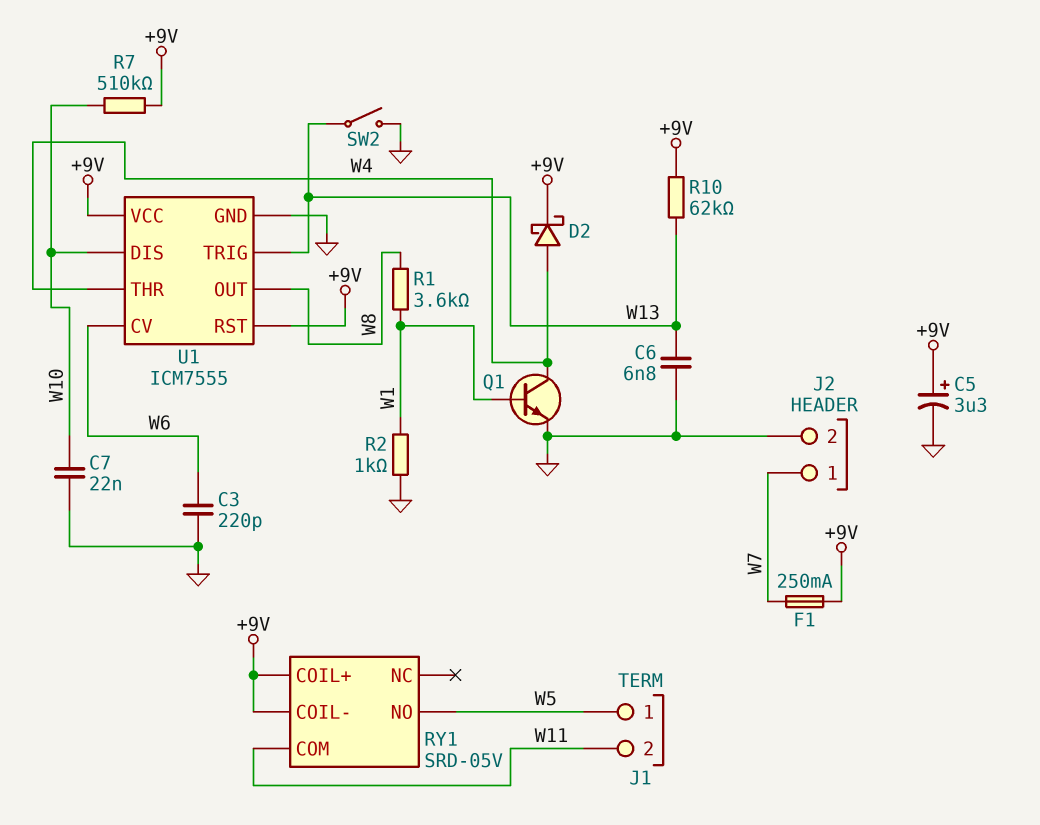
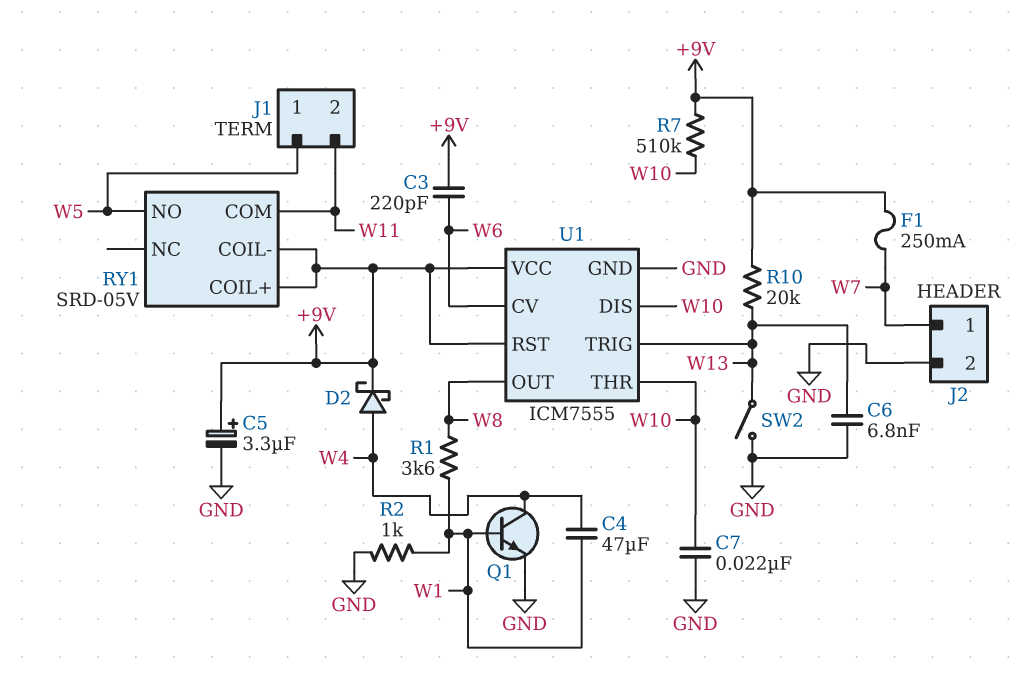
C3: 220pF (GND, W6) -> 220pF (+9V, W6)
C4: none -> 47uF (W1, W4)
R10: 62k (+9V, W13) -> 20k (+9V, W13)
U1 pin THR: W4 -> W10

